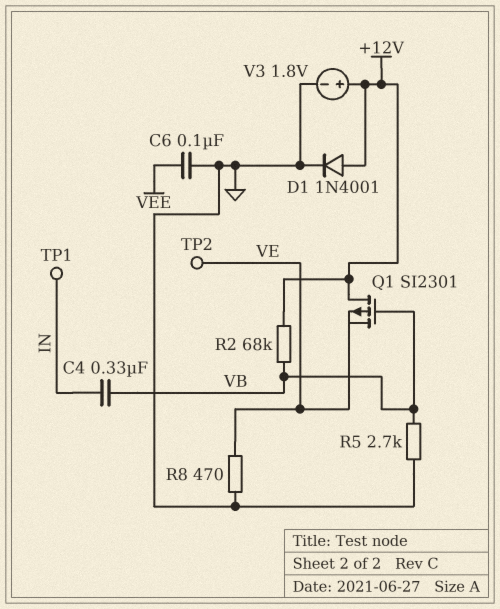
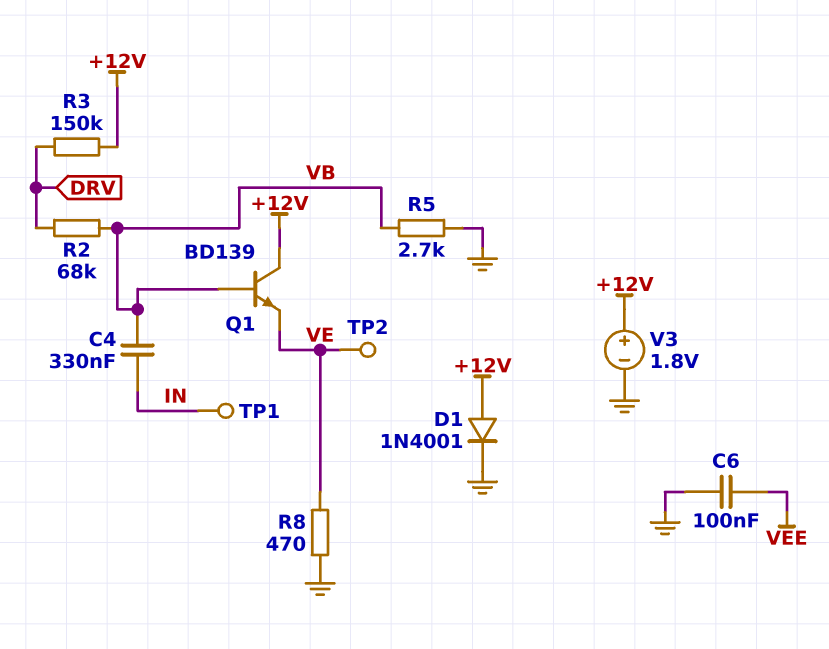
Q1: PMOS SI2301 (G VB, D +12V, S VE) -> NPN BD139 (B VB, C +12V, E VE)
R2: 68k (+12V, VB) -> 68k (DRV, VB)
R3: none -> 150k (+12V, DRV)

